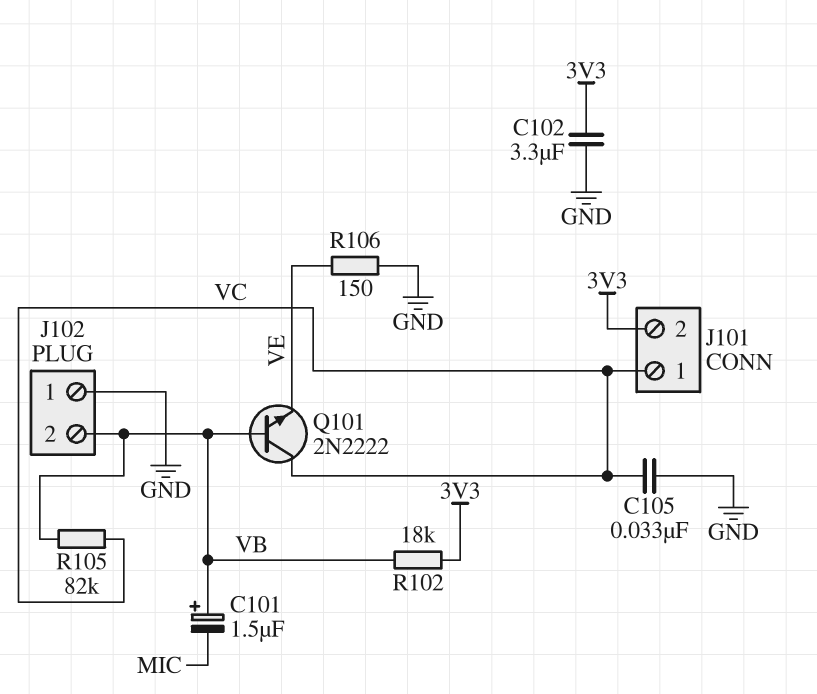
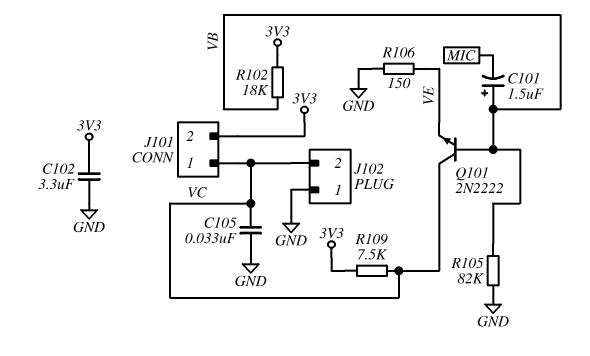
J102 pin 2: VB -> VC
R105: 82k (VB, VC) -> 82k (GND, VB)
R109: none -> 7.5k (3V3, VC)

